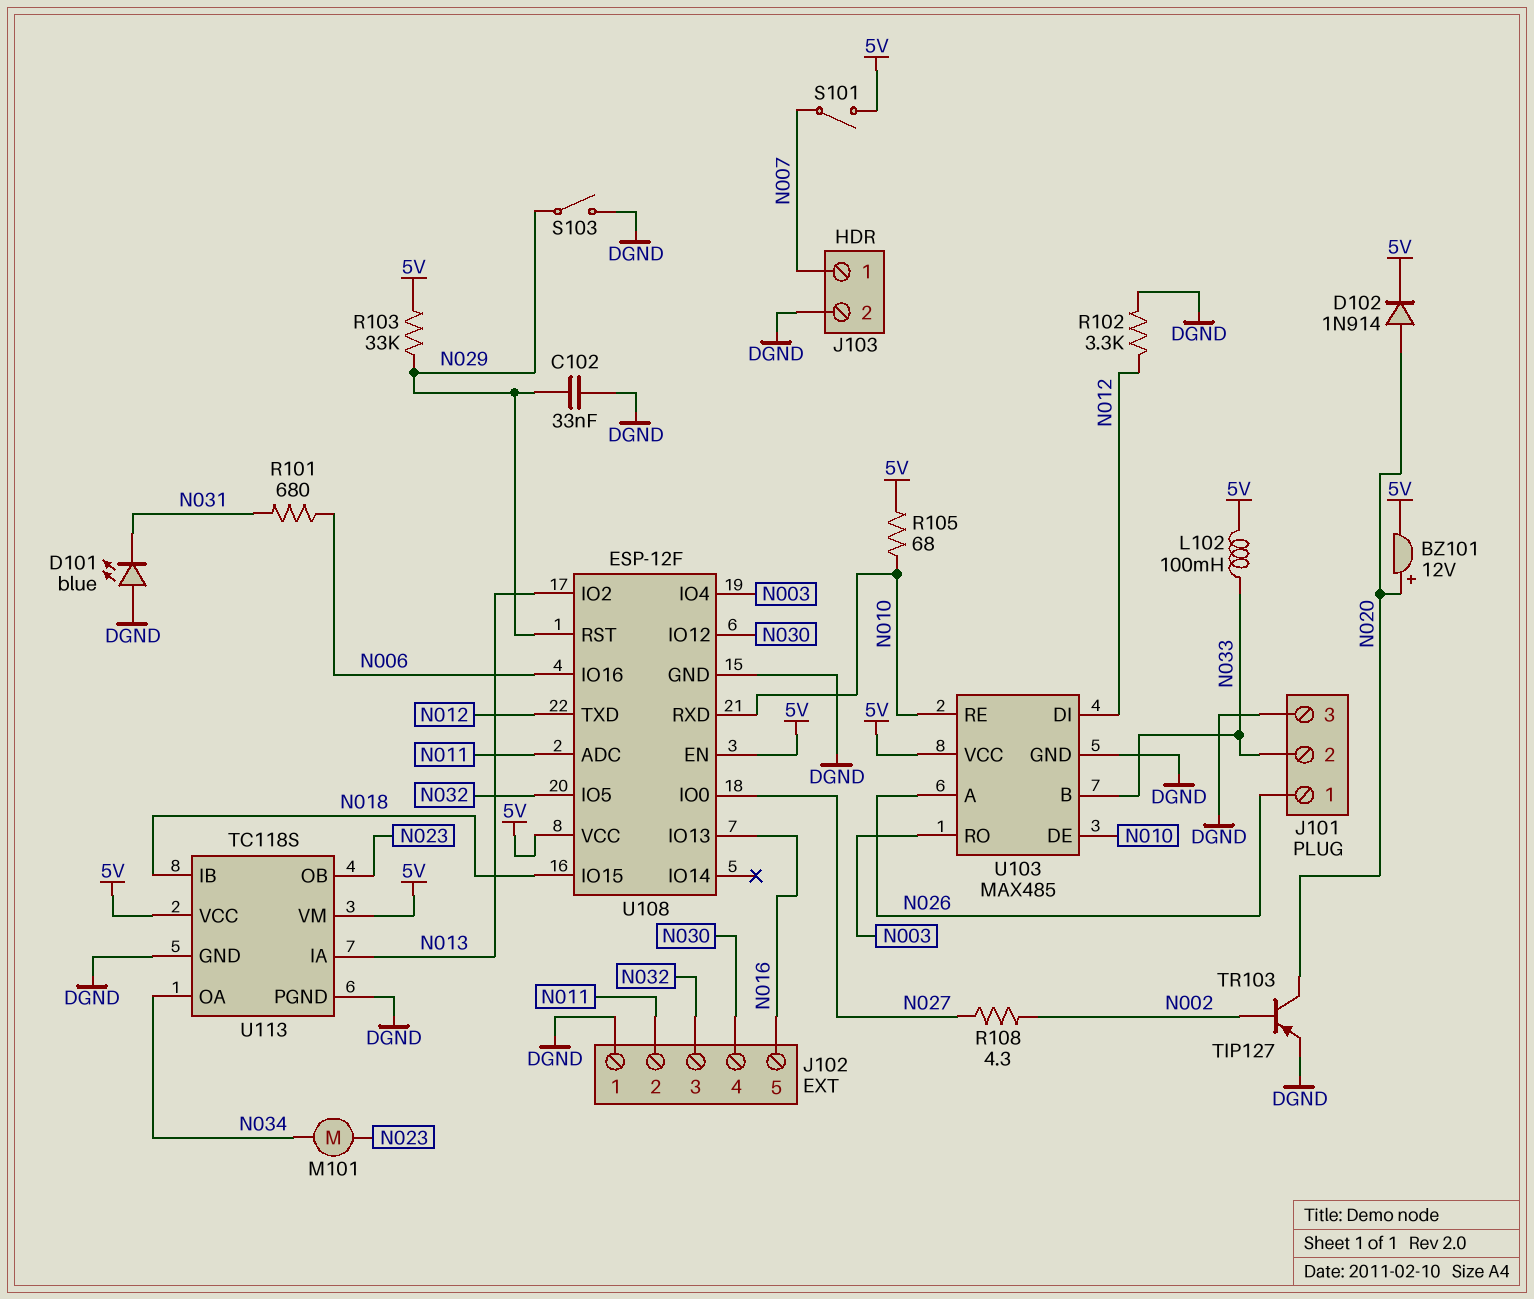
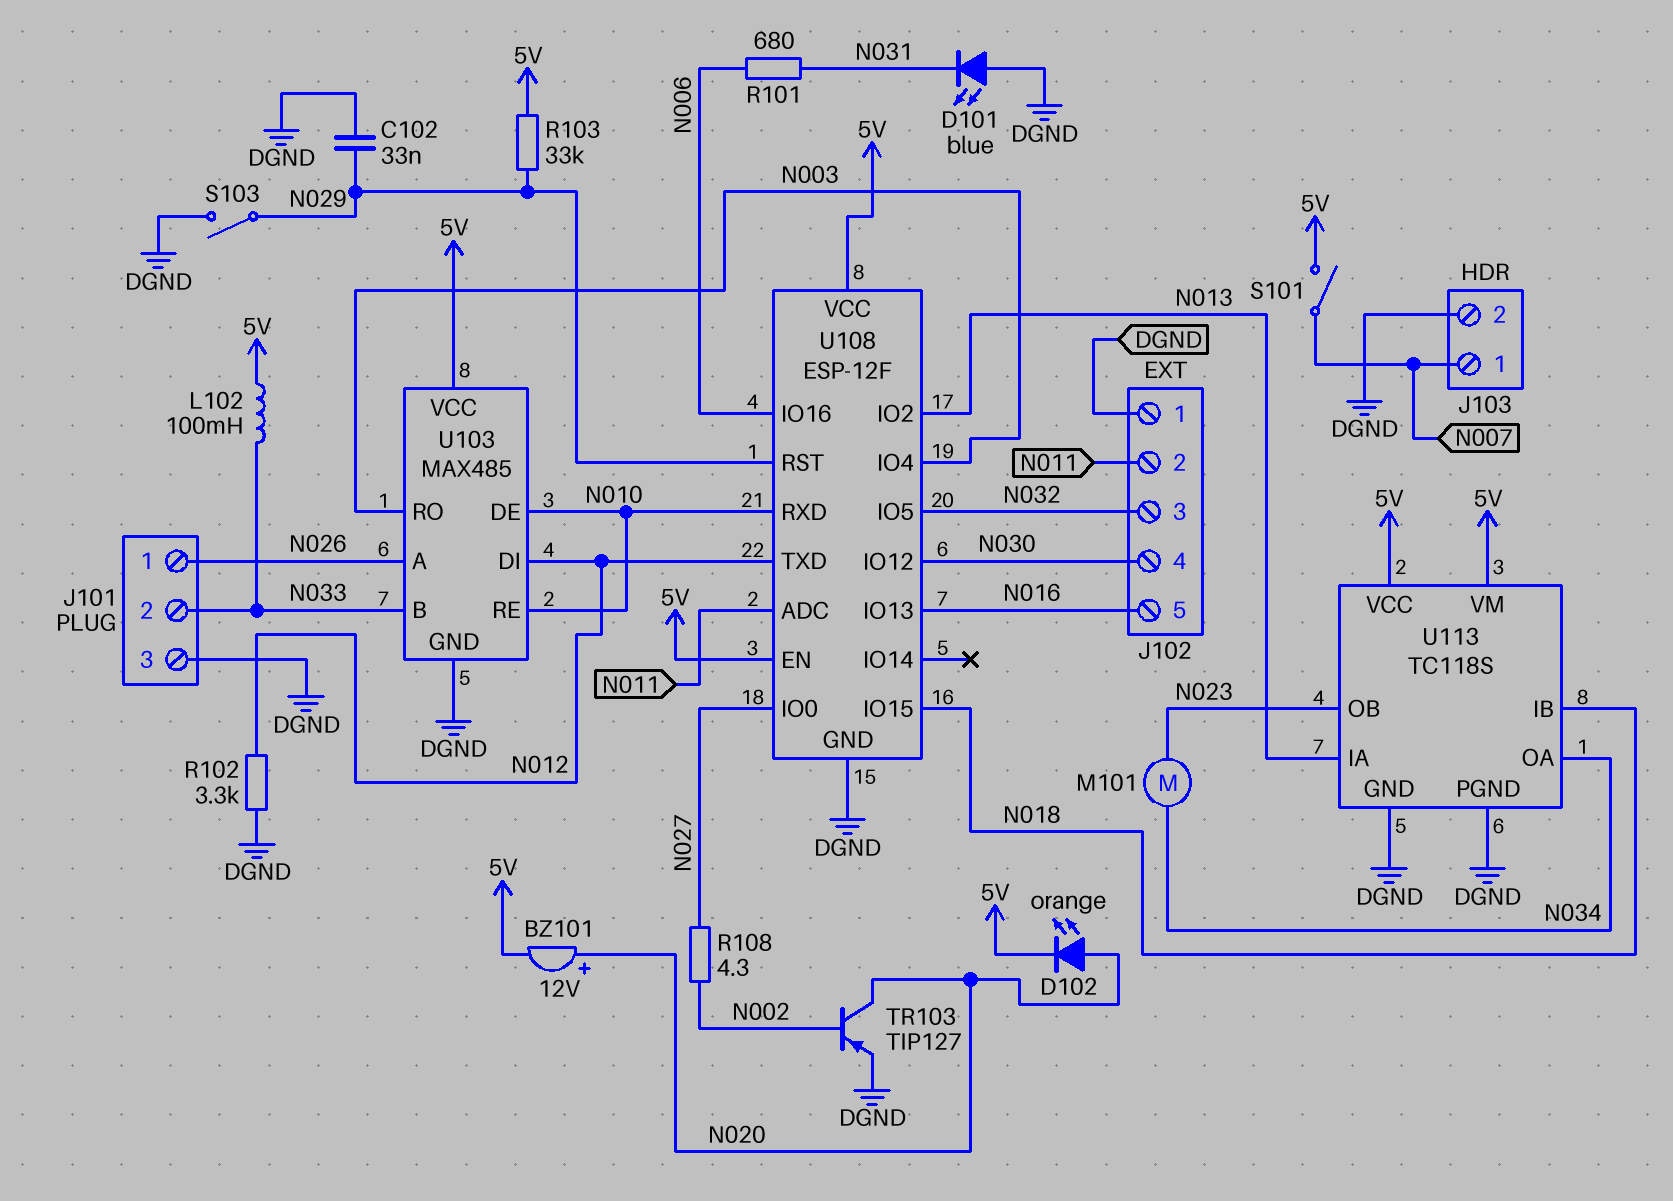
D102: diode 1N914 (A N020, K 5V) -> LED orange (A N020, K 5V)
R105: 68 (5V, N010) -> none

